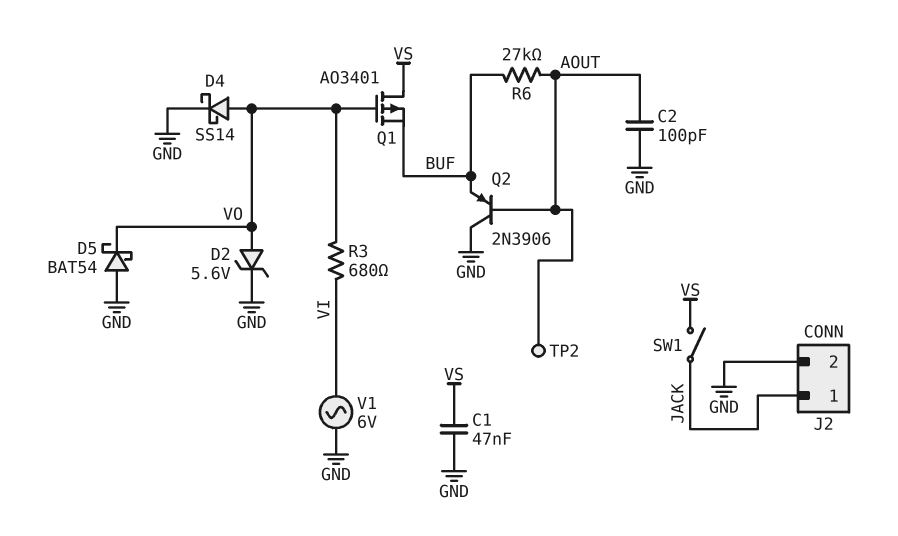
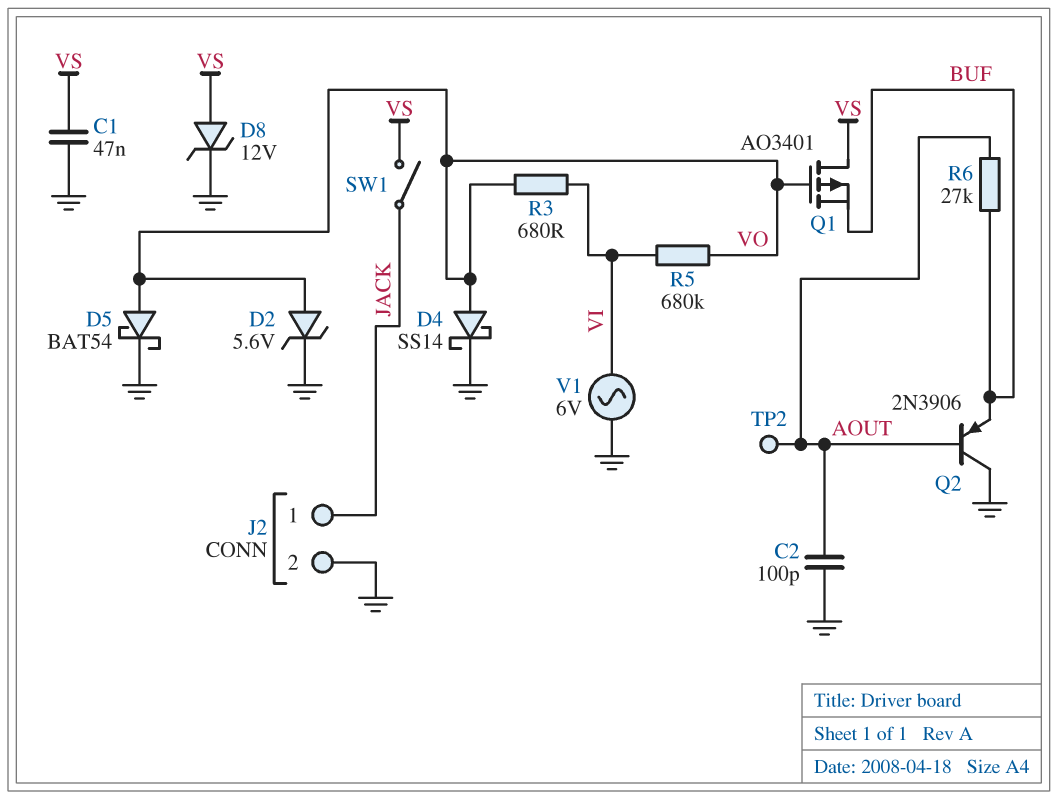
D5: schottky BAT54 (A GND, K VO) -> schottky BAT54 (A VO, K GND)
D8: none -> zener 12V (A VS, K GND)
R5: none -> 680k (VI, VO)

